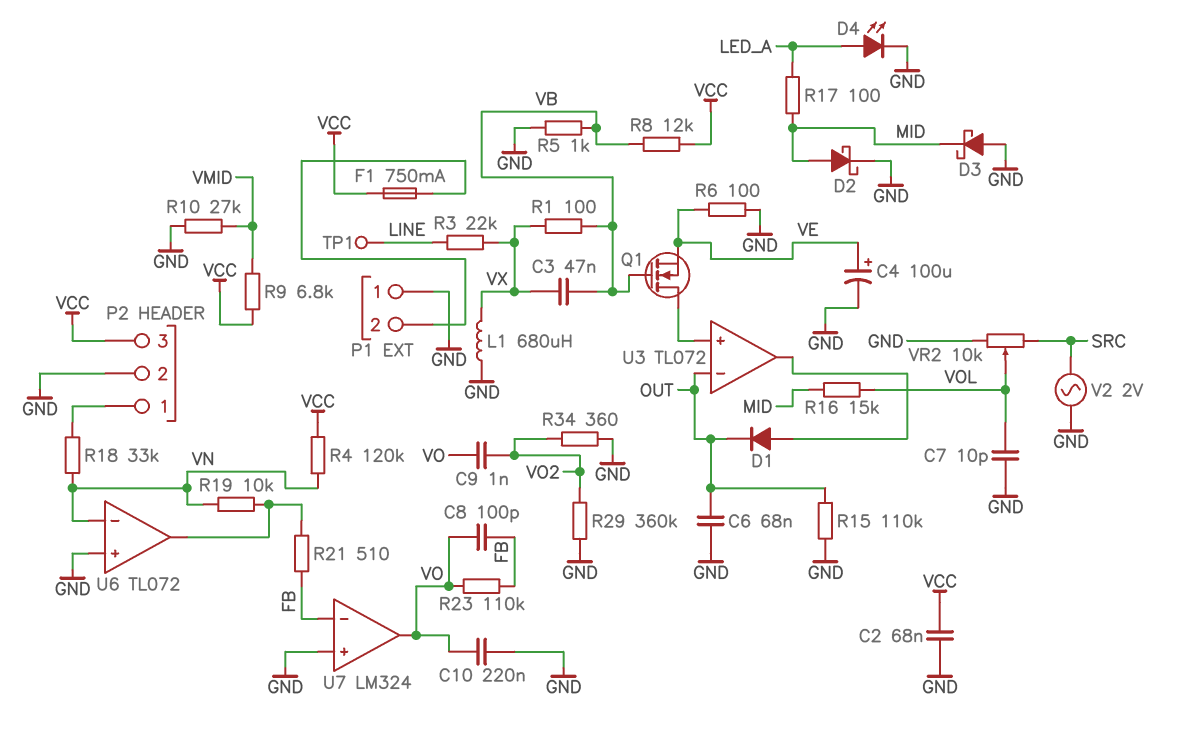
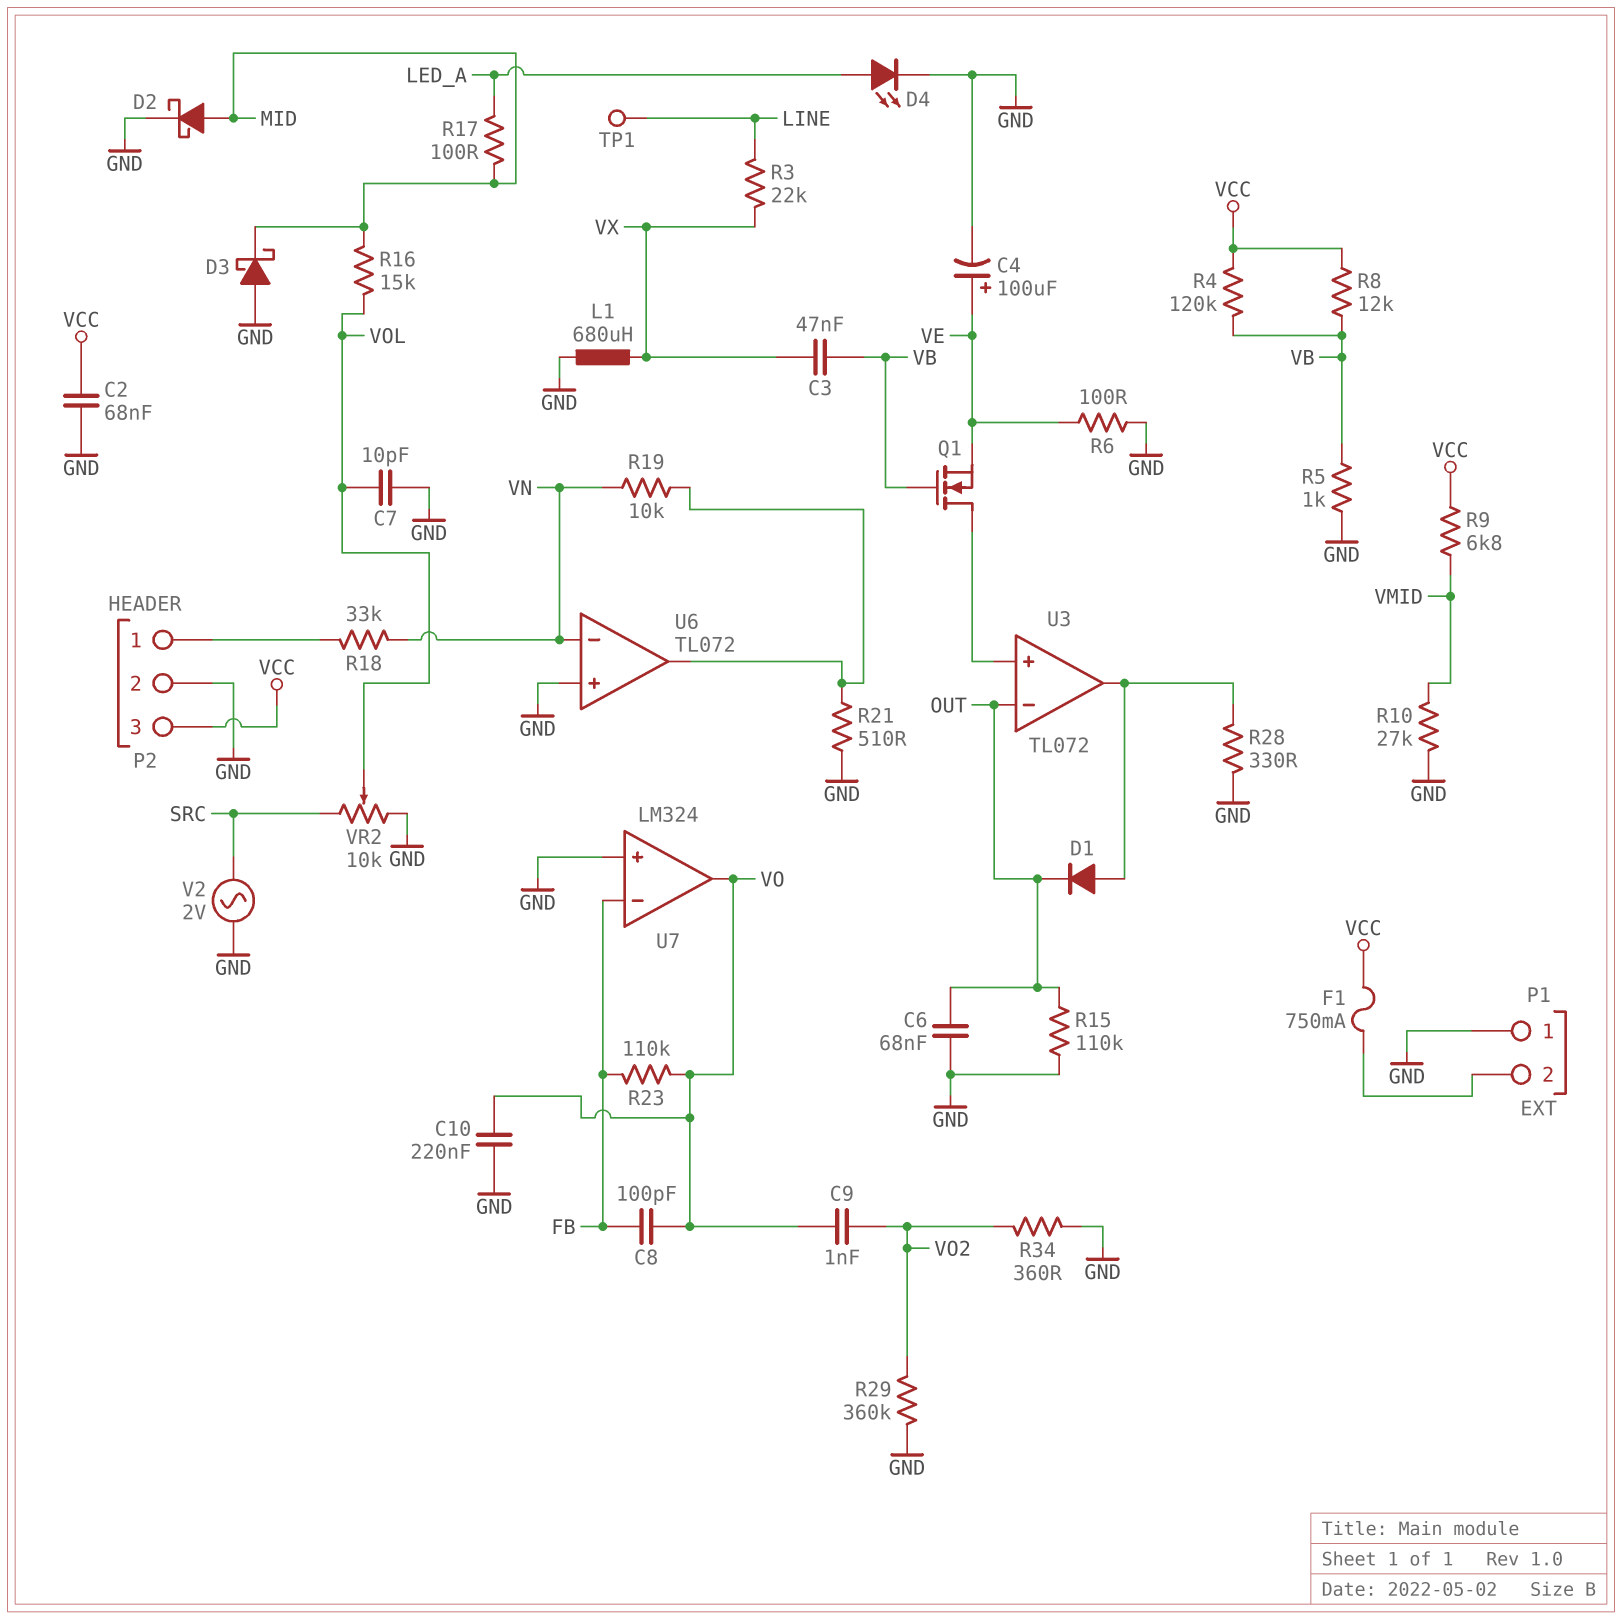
R1: 100 (VB, VX) -> none
R4: 120k (VCC, VN) -> 120k (VB, VCC)
R21: 510 (FB, U6/out) -> 510 (GND, U6/out)
R28: none -> 330 (GND, U3/out)

